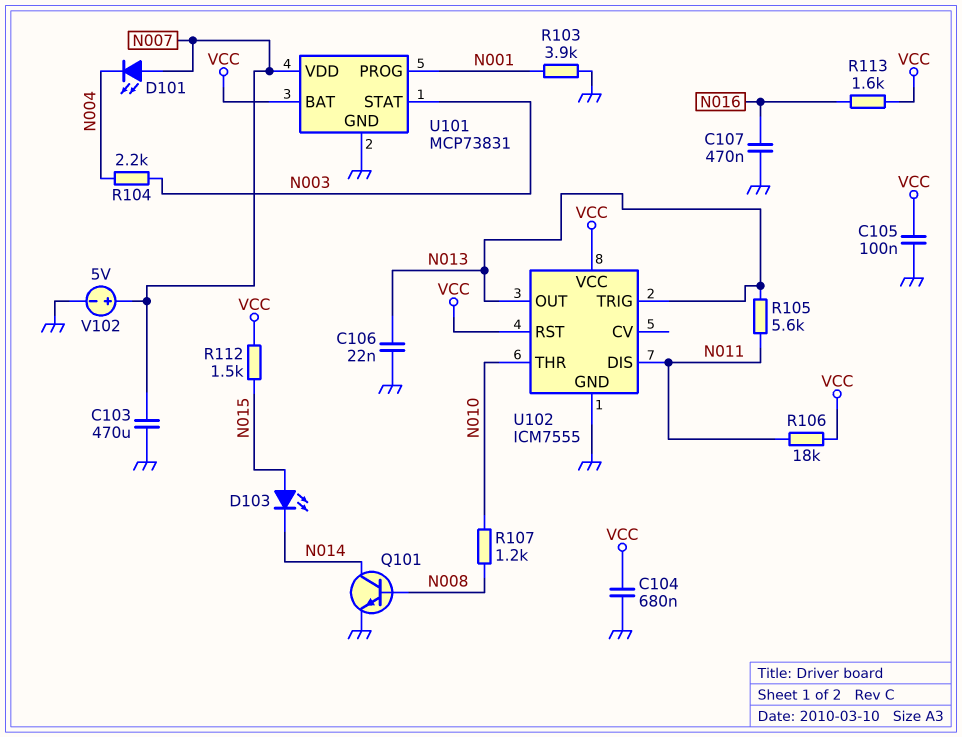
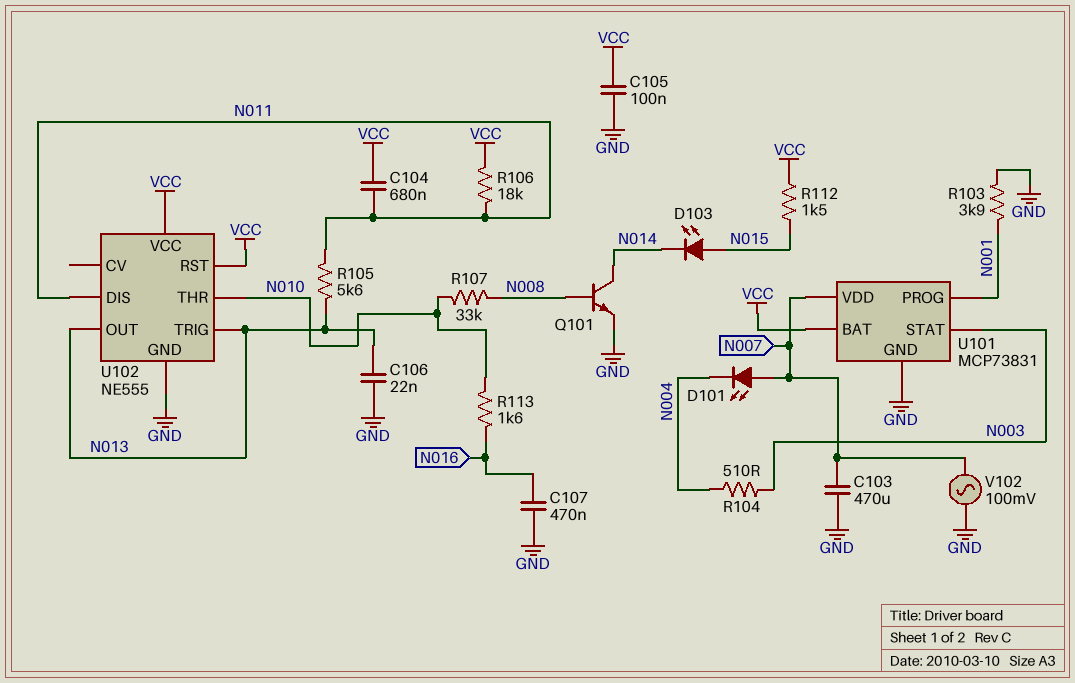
C104: 680nF (GND, VCC) -> 680nF (N011, VCC)
R104: 2.2k (N003, N004) -> 510 (N003, N004)
R107: 1.2k (N008, N010) -> 33k (N008, N010)
R113: 1.6k (N016, VCC) -> 1.6k (N010, N016)
U102: ICM7555 -> NE555
V102: 5V (plus N007, minus GND) -> AC 100mV (GND, N007)

